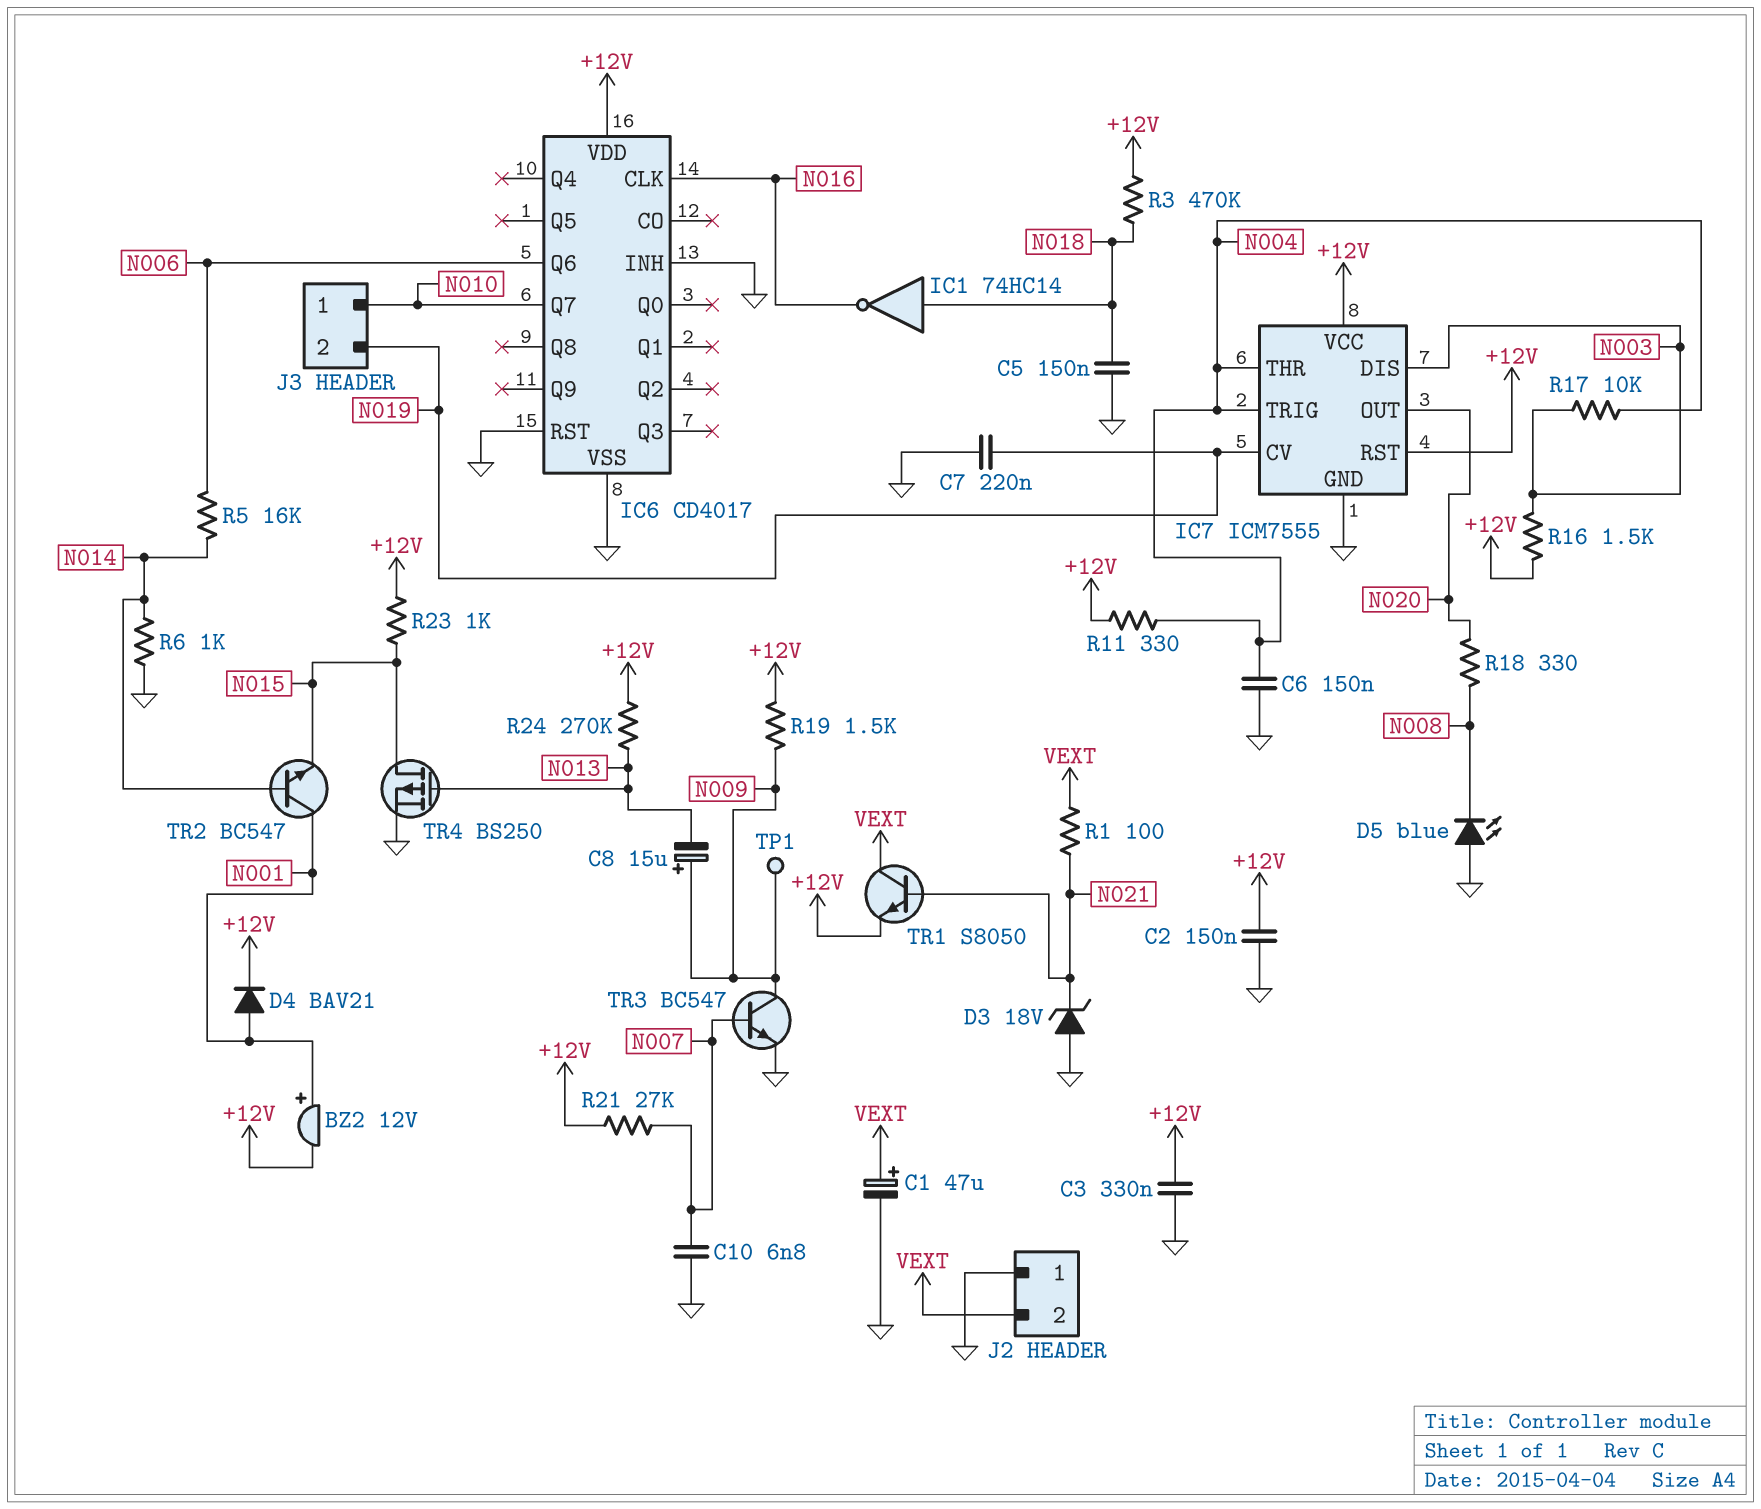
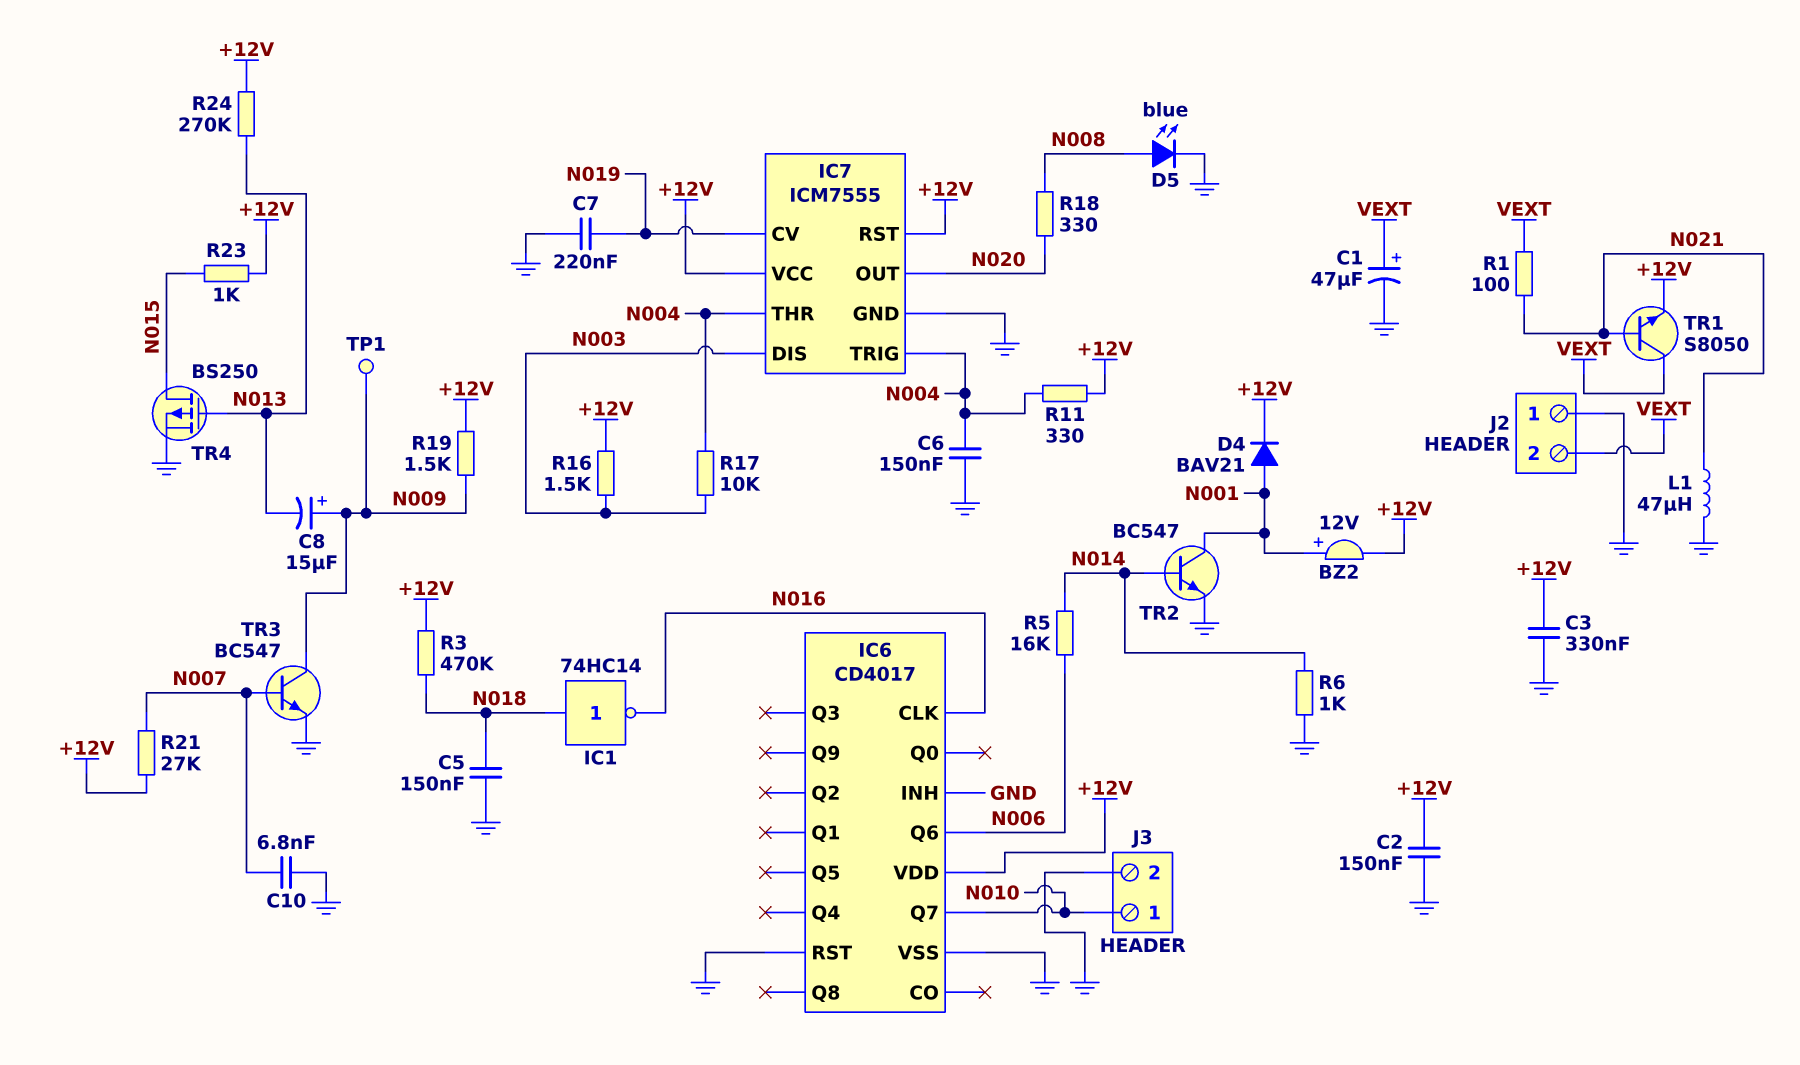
D3: zener 18V (A GND, K N021) -> none
D5: LED blue (A GND, K N008) -> LED blue (A N008, K GND)
J3 pin 2: N019 -> GND
L1: none -> 47uH (GND, N021)
TR2: NPN BC547 (B N014, C N001, E N015) -> NPN BC547 (B N014, C N001, E GND)

